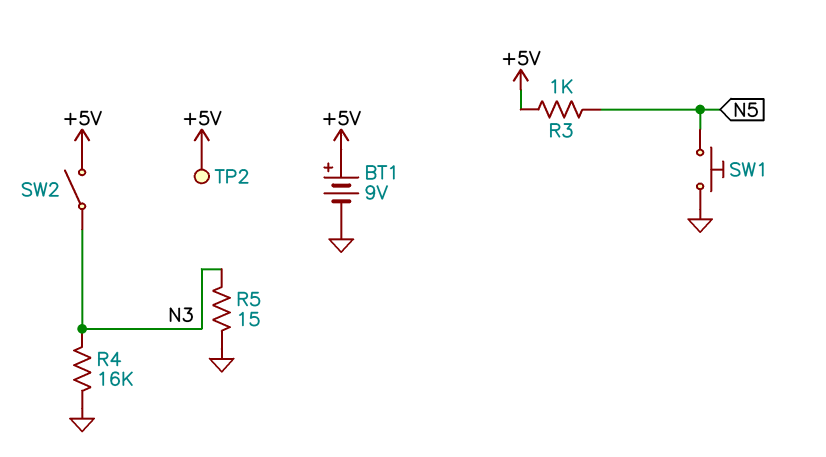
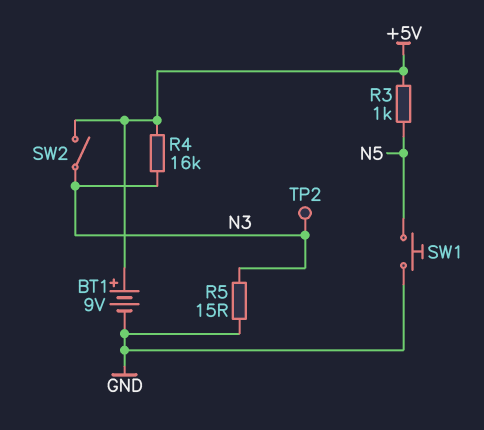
R4: 16k (GND, N3) -> 16k (+5V, N3)
TP2: test point (+5V) -> test point (N3)

